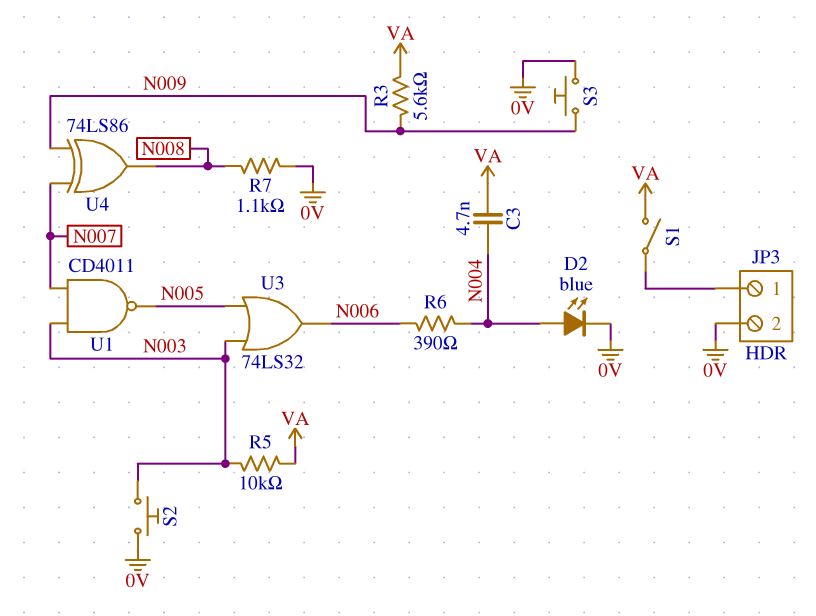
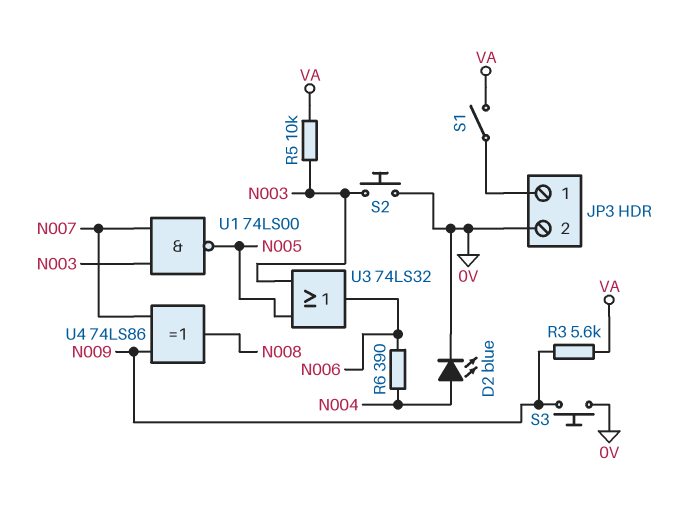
C3: 4.7nF (N004, VA) -> none
R7: 1.1k (0V, N008) -> none
U1: NAND CD4011 (in N003, in N007, out N005) -> NAND 74LS00 (in N003, in N007, out N005)

